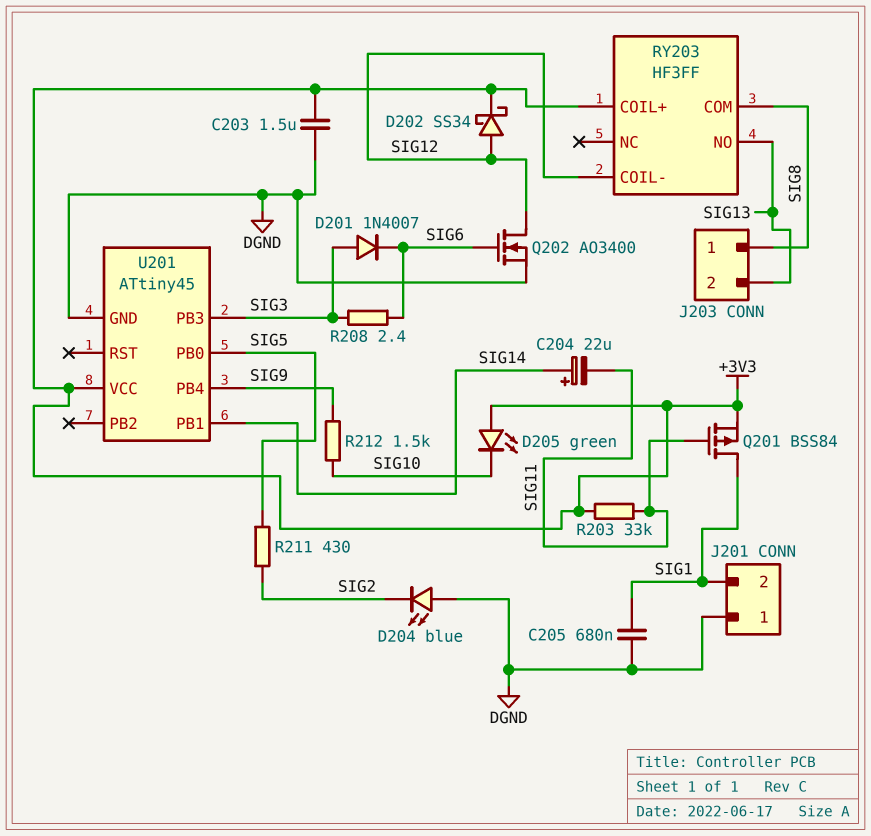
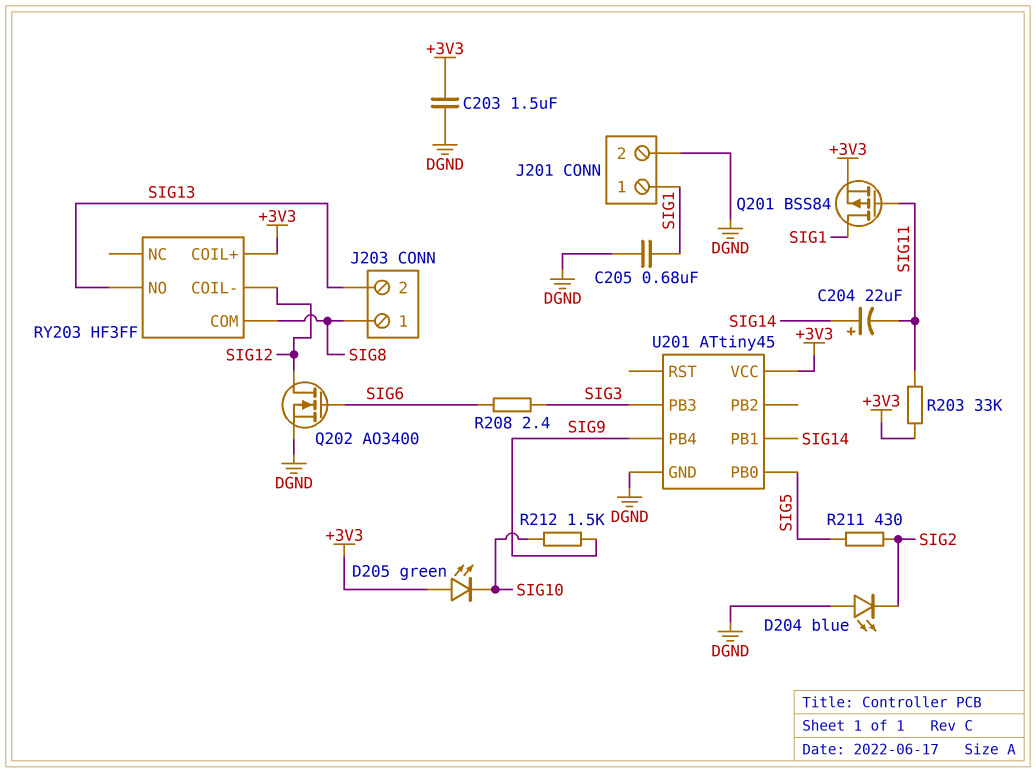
D201: diode 1N4007 (A SIG3, K SIG6) -> none
D202: schottky SS34 (A SIG12, K +3V3) -> none
J201 pin 1: DGND -> SIG1
J201 pin 2: SIG1 -> DGND

